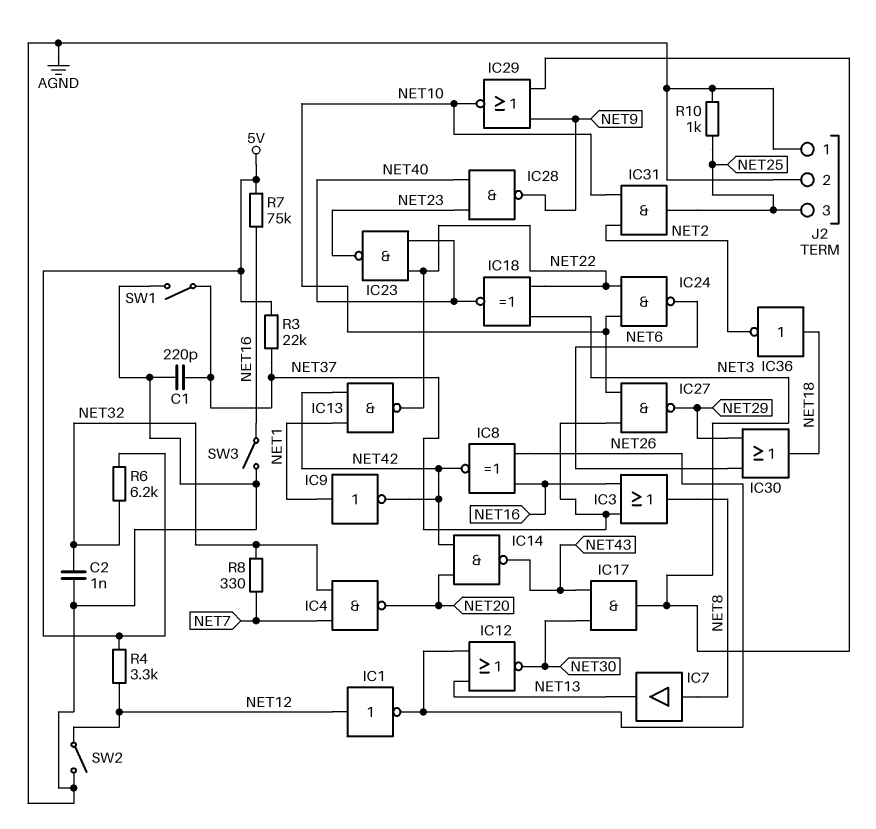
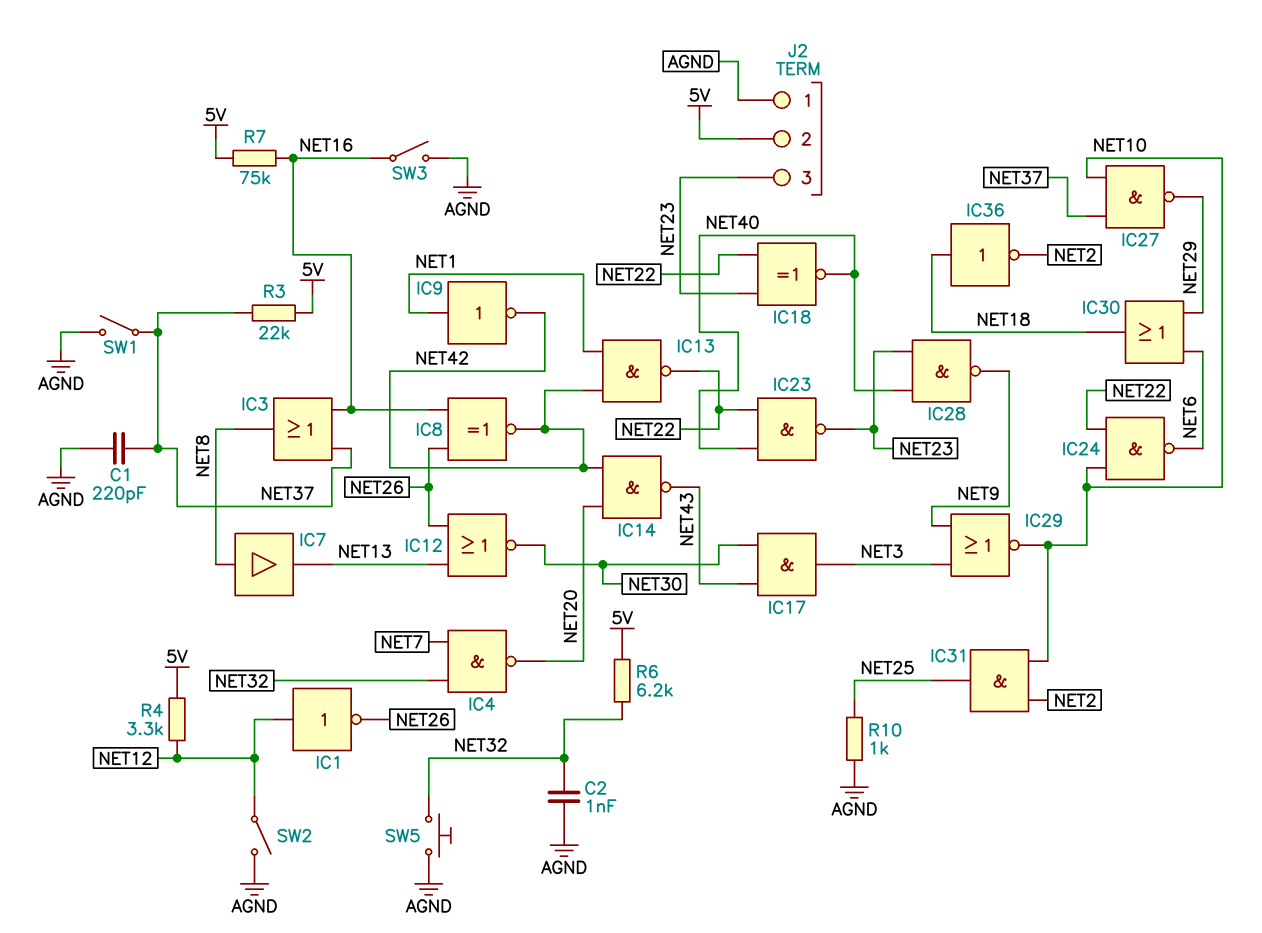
IC18: XNOR (in NET3, in NET22, out NET40) -> XNOR (in NET22, in NET23, out NET40)
J2 pin 2: AGND -> 5V
J2 pin 3: NET25 -> NET23
R8: 330 (NET7, NET32) -> none
SW5: none -> button (AGND, NET32)

